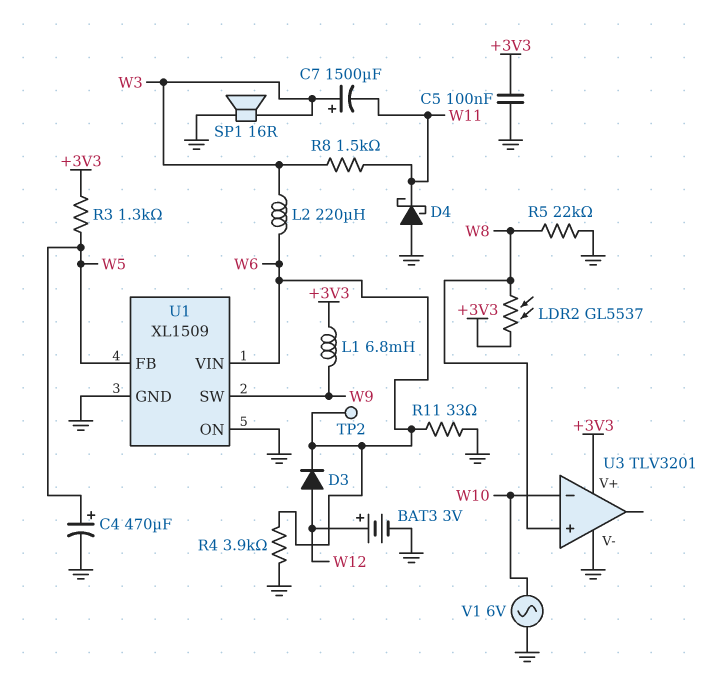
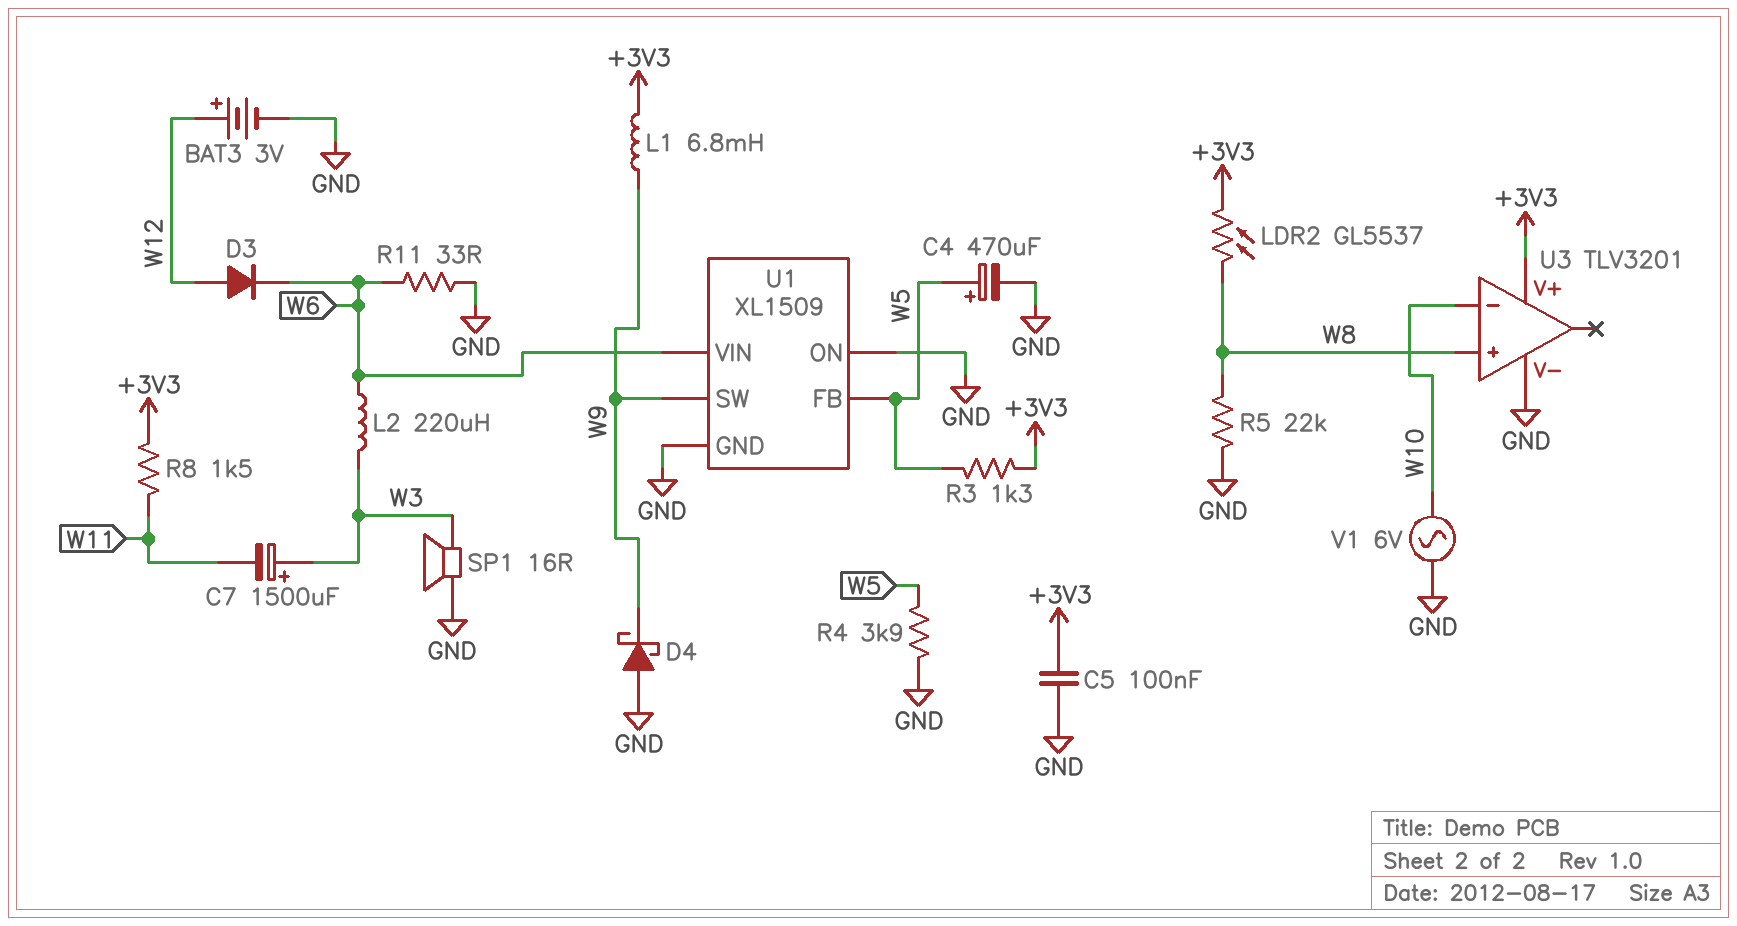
D4: schottky (A GND, K W11) -> schottky (A GND, K W9)
R4: 3.9k (GND, W6) -> 3.9k (GND, W5)
R8: 1.5k (W3, W11) -> 1.5k (+3V3, W11)
TP2: test point (W6) -> none

